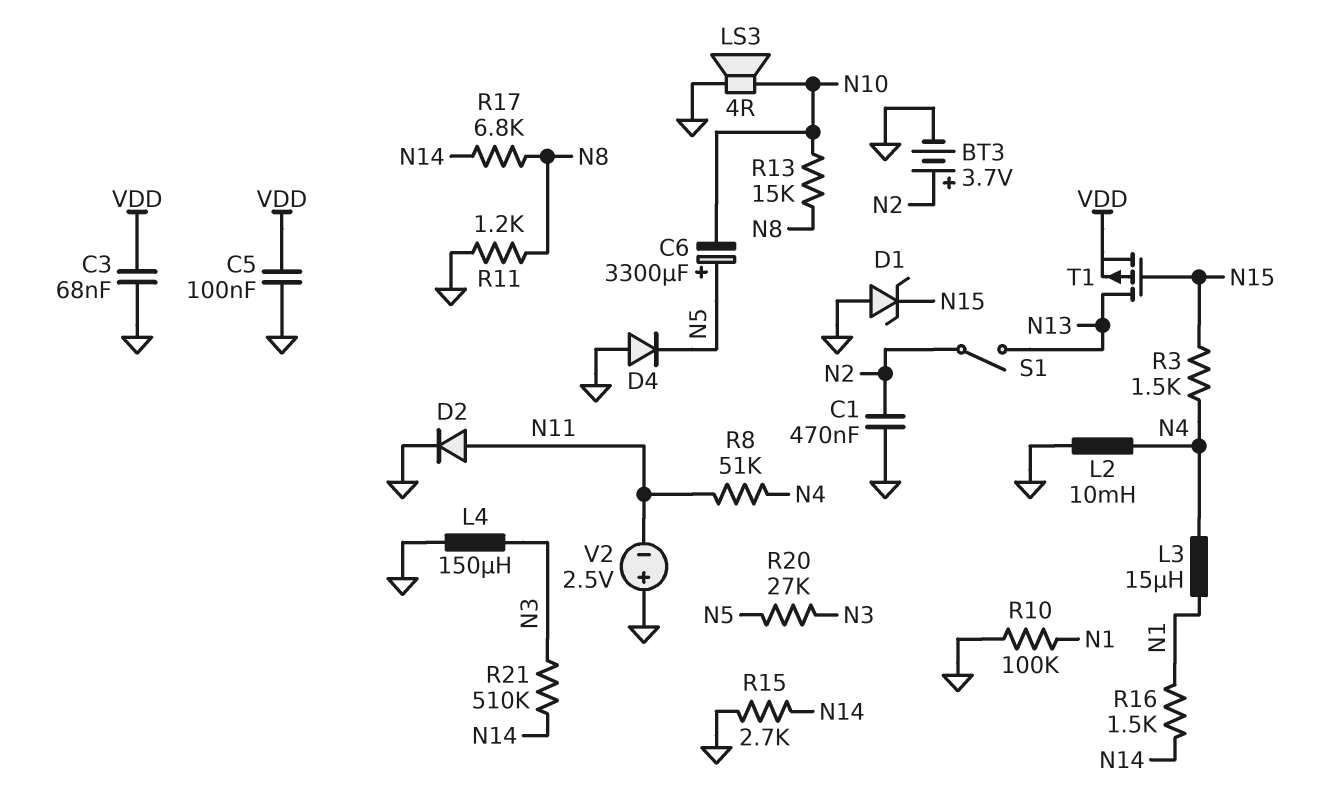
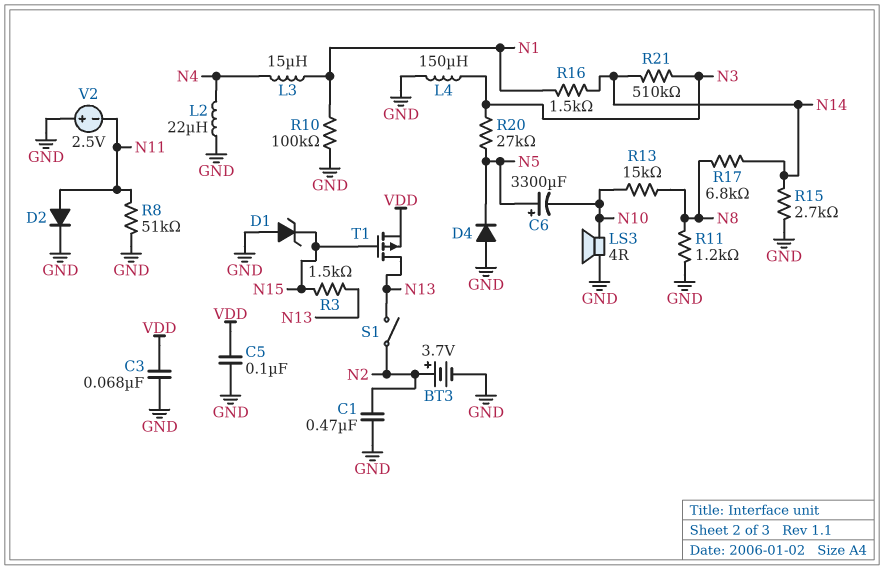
L2: 10mH (GND, N4) -> 22uH (GND, N4)
R3: 1.5k (N4, N15) -> 1.5k (N13, N15)
R8: 51k (N4, N11) -> 51k (GND, N11)

